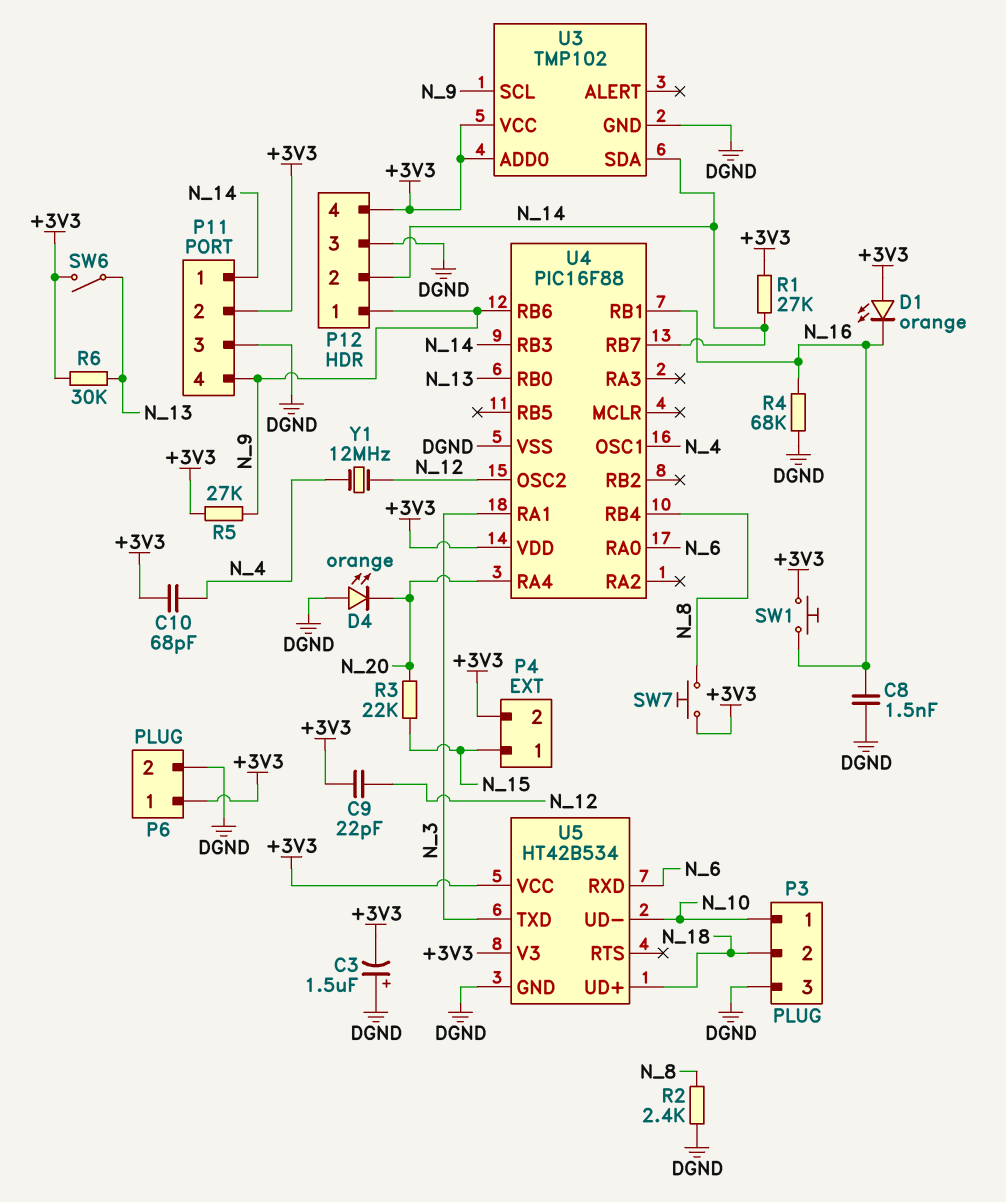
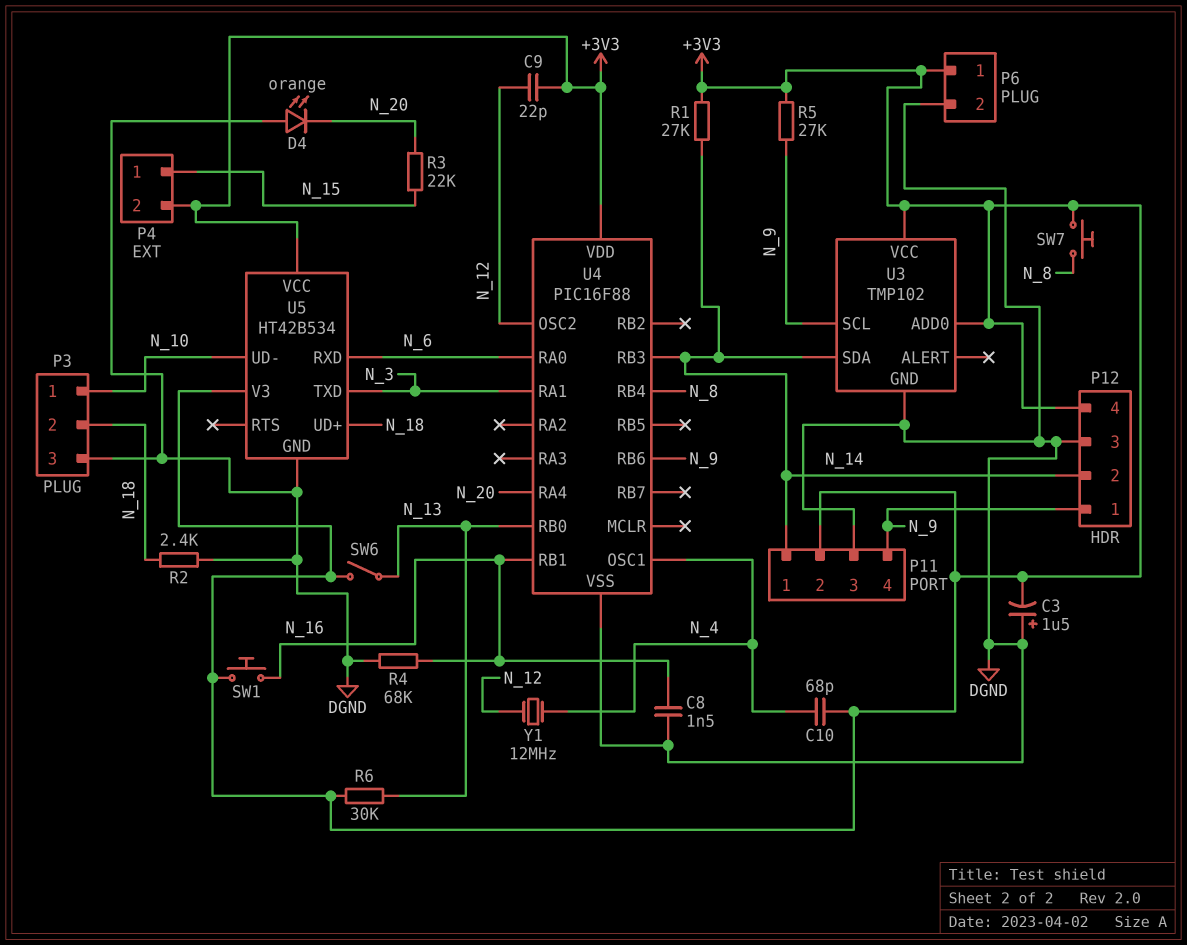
D1: LED orange (A +3V3, K N_16) -> none
R2: 2.4k (DGND, N_8) -> 2.4k (DGND, N_18)
U4 pin RB7: N_14 -> none

